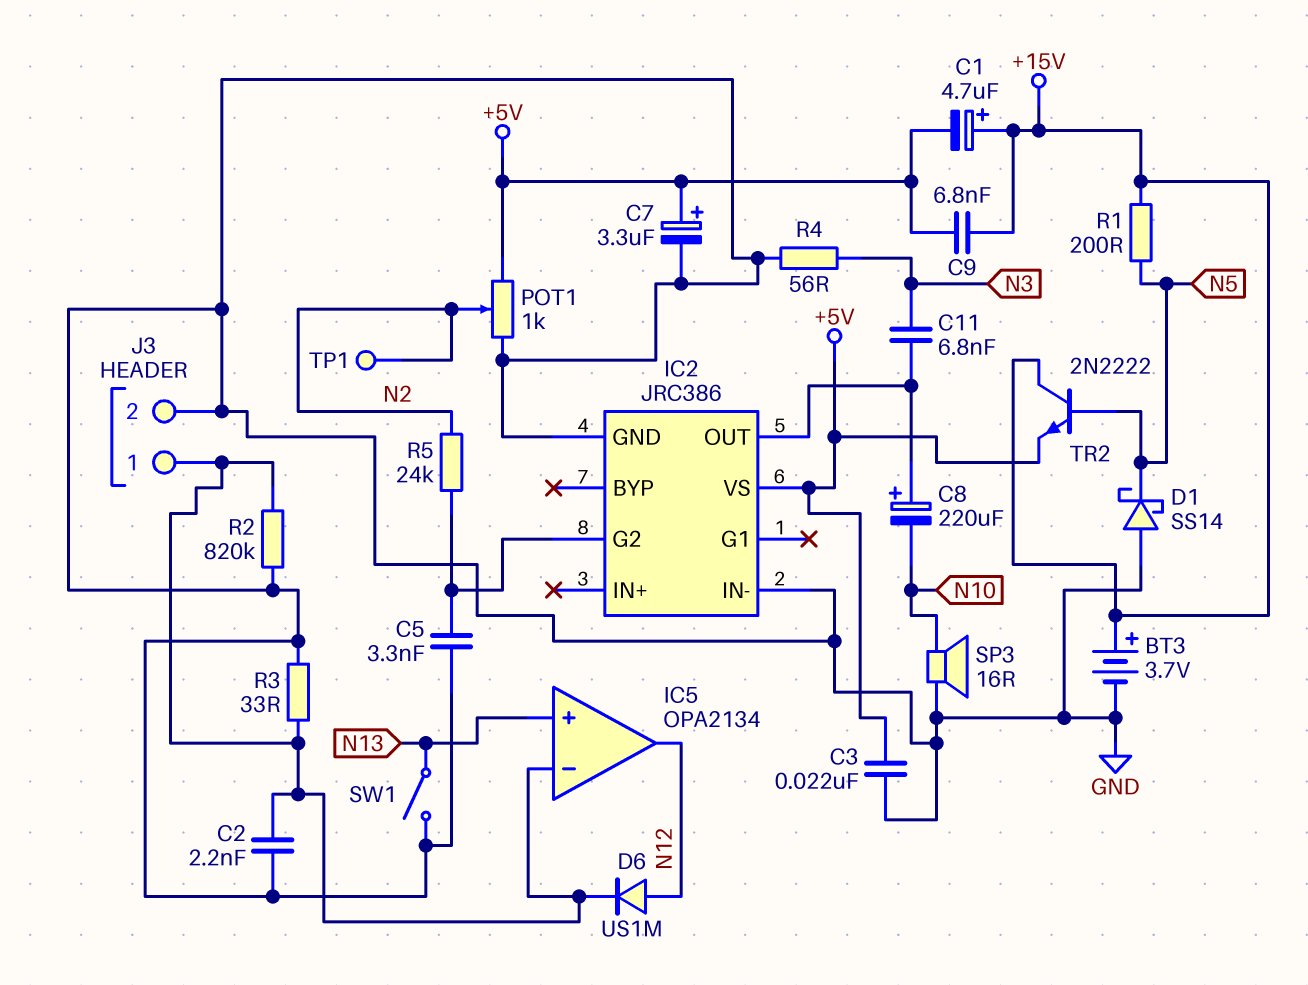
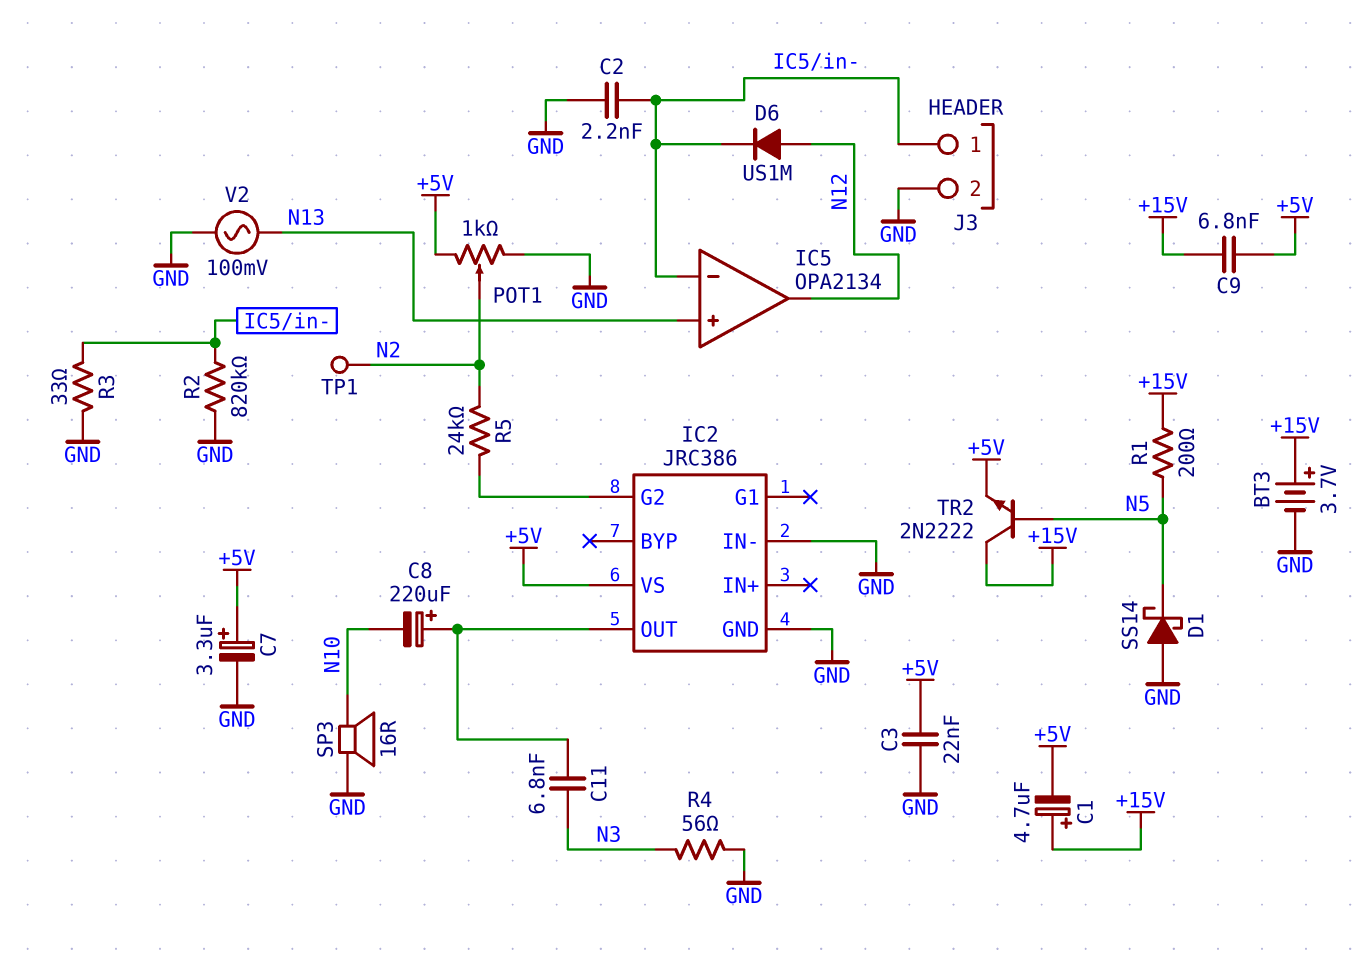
C5: 3.3nF (GND, IC2/G2) -> none
SW1: switch (GND, N13) -> none
V2: none -> AC 100mV (GND, N13)

